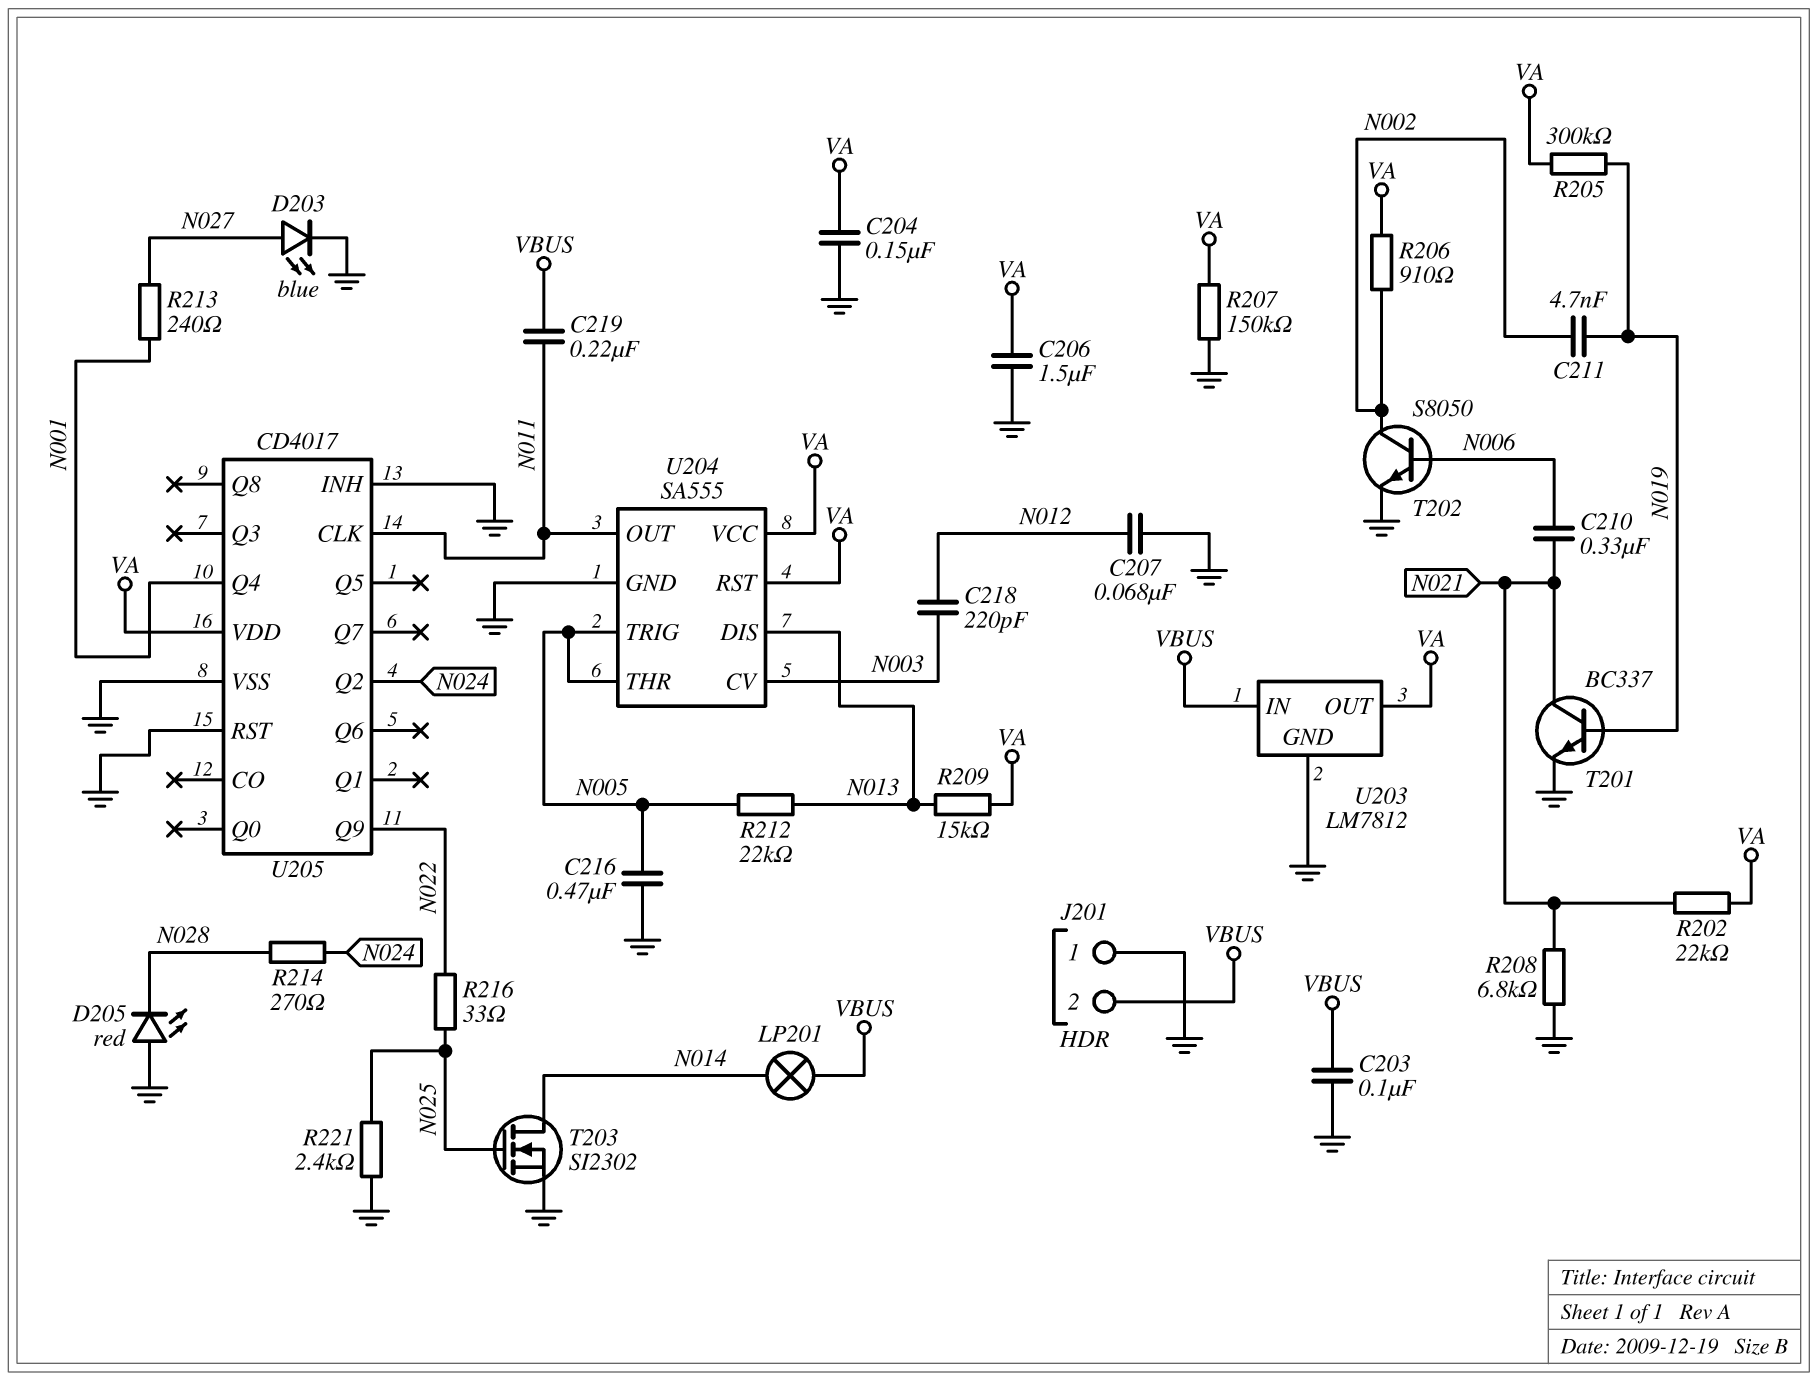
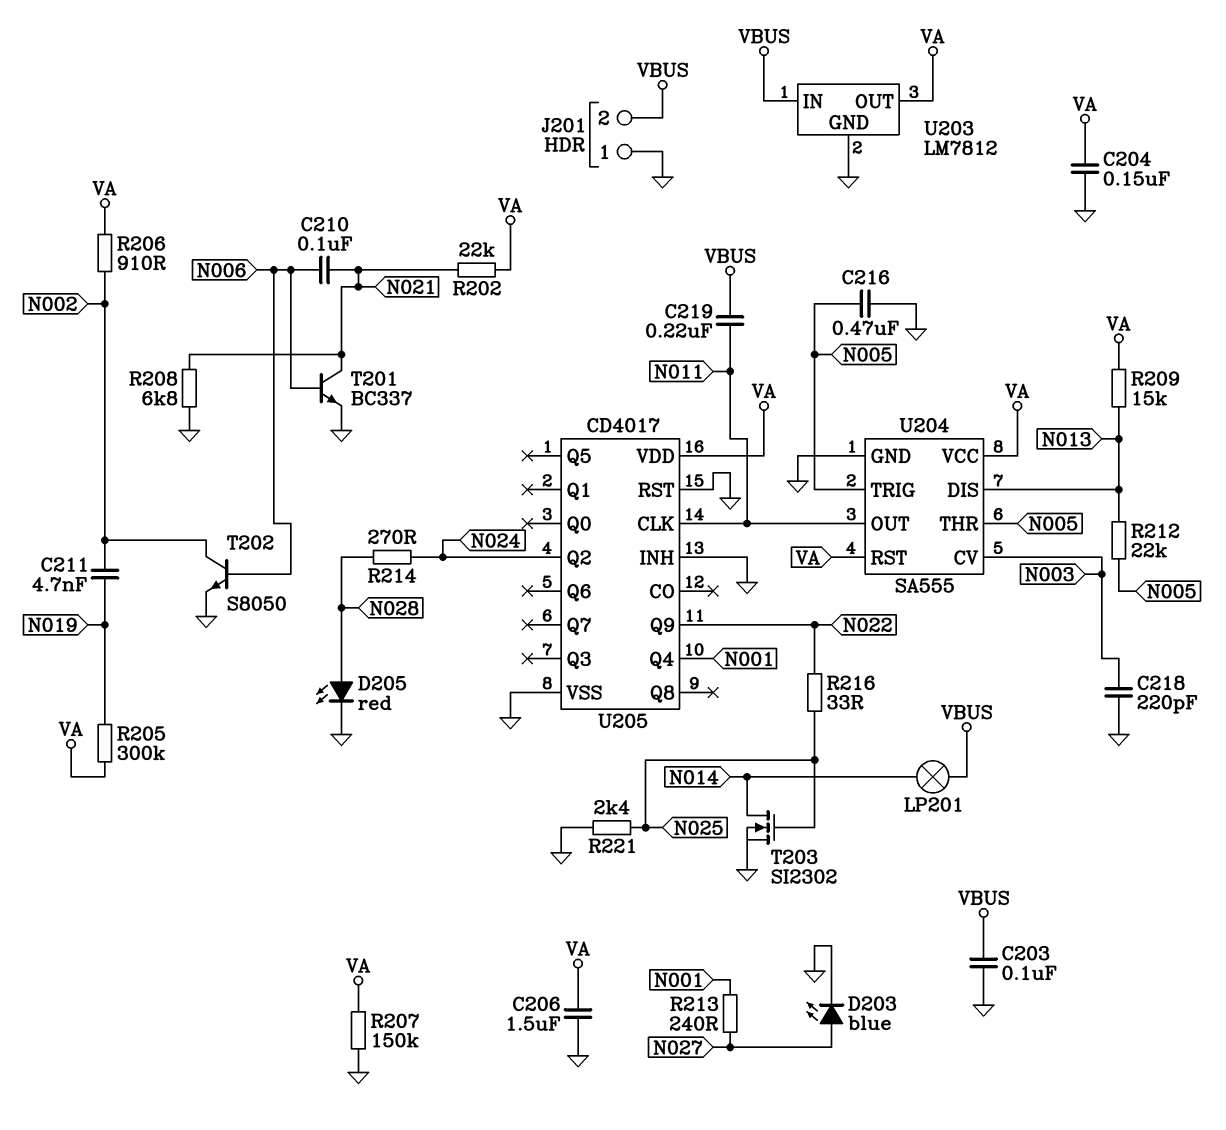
C207: 68nF (GND, N012) -> none
C210: 330nF (N006, N021) -> 100nF (N006, N021)
C218: 220pF (N003, N012) -> 220pF (GND, N003)
D205: LED red (A GND, K N028) -> LED red (A N028, K GND)
T201: NPN BC337 (B N019, C N021, E GND) -> NPN BC337 (B N006, C N021, E GND)

